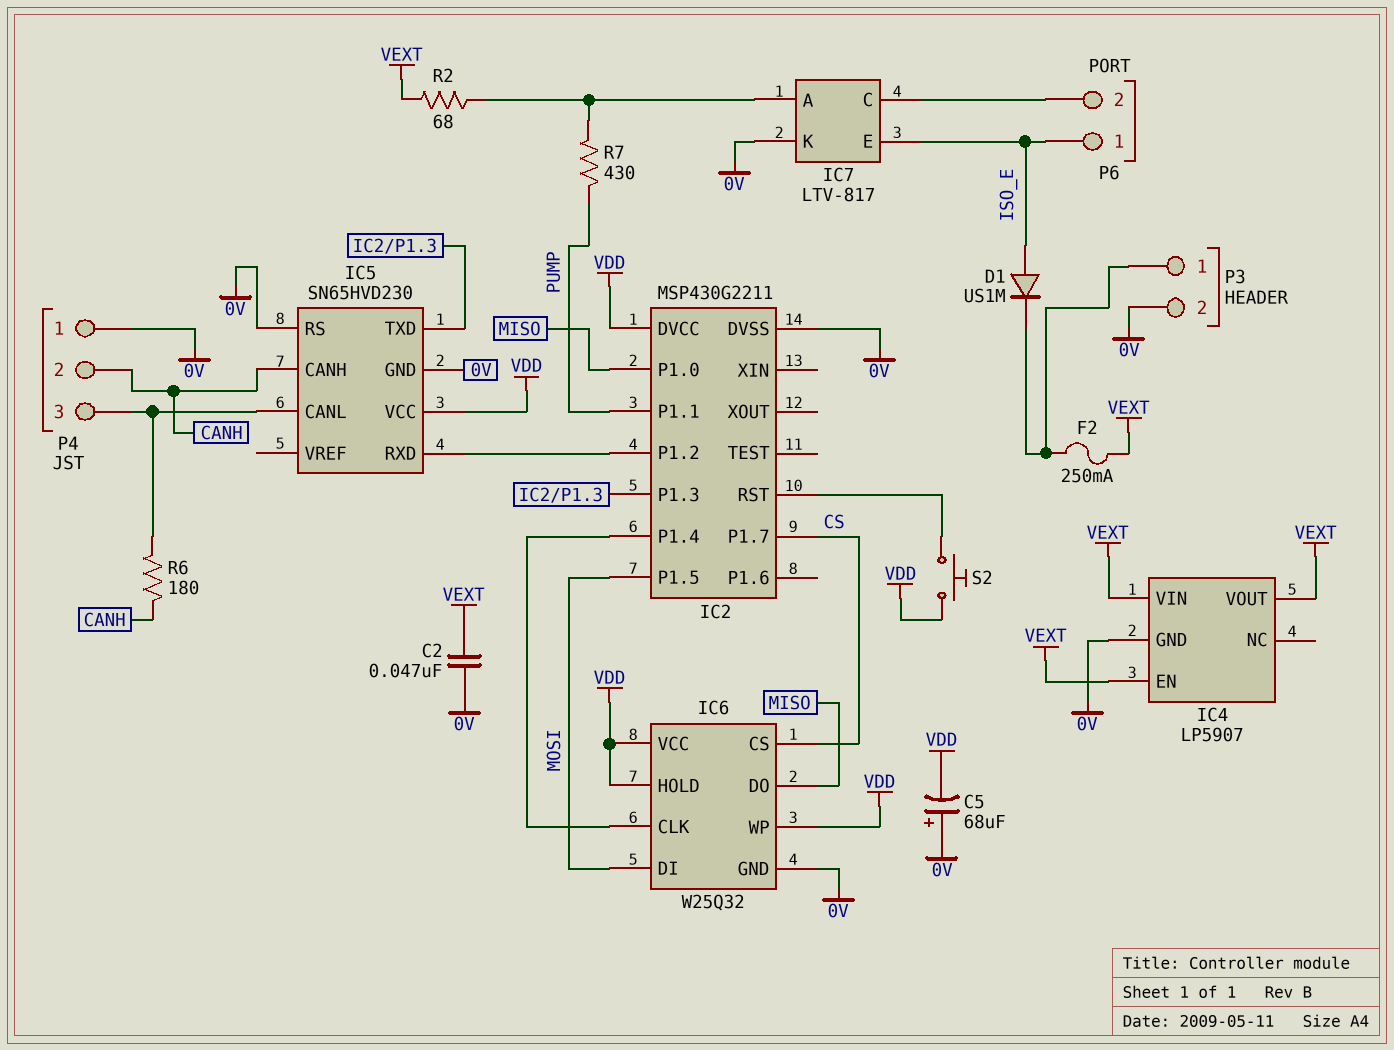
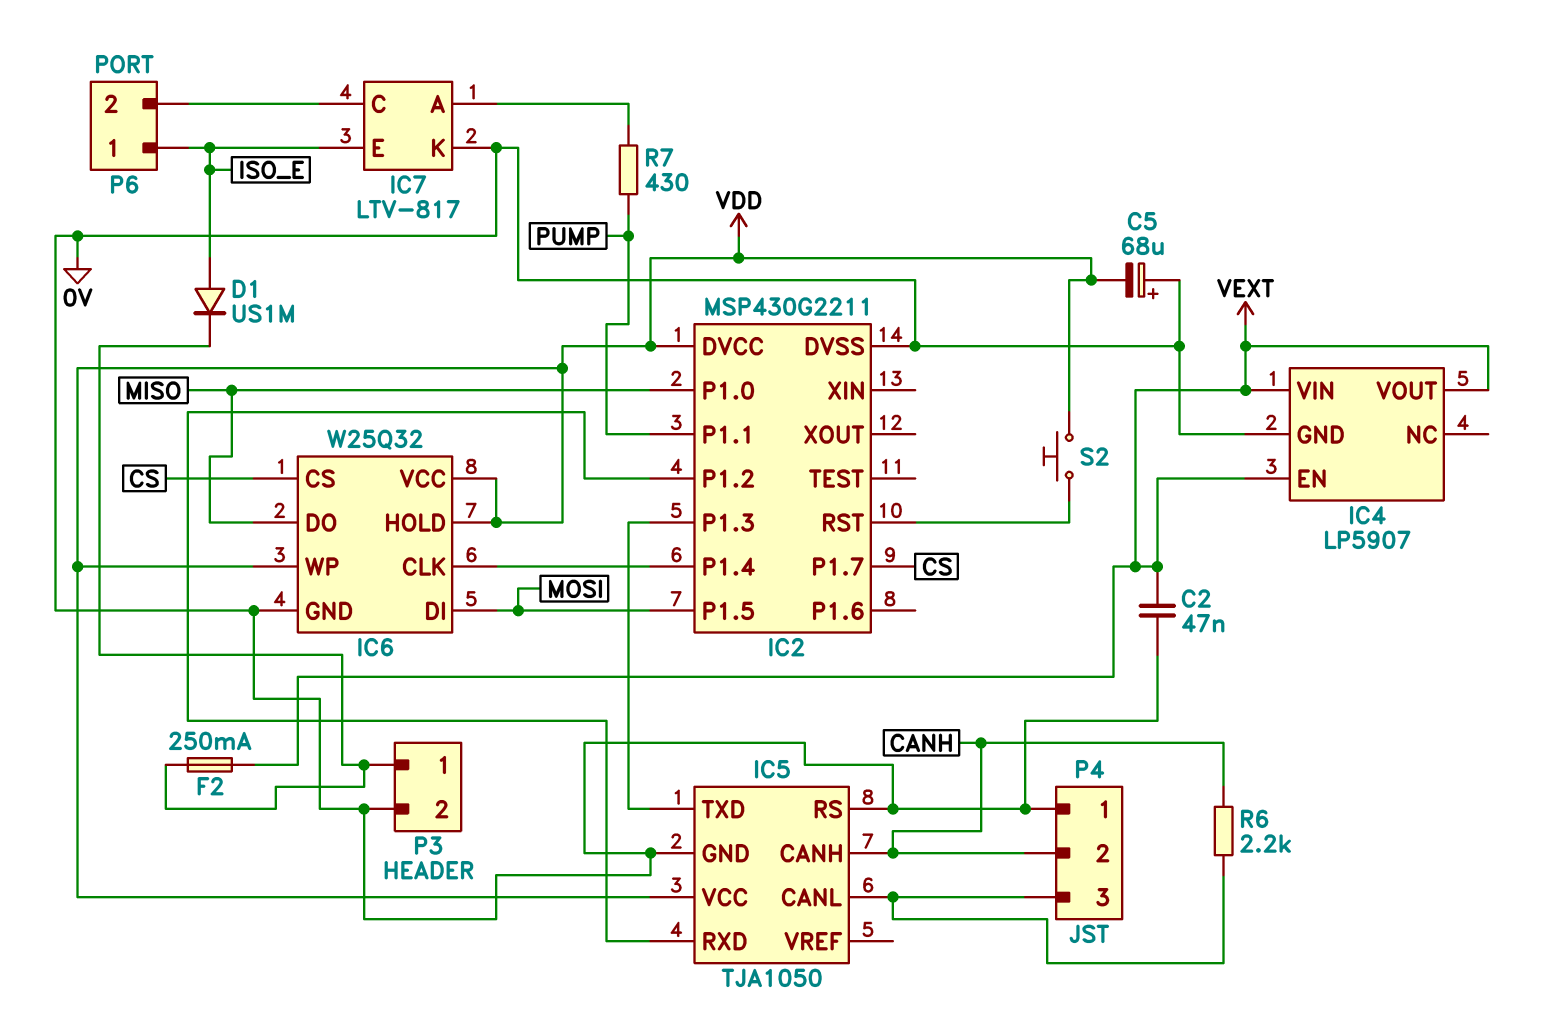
IC5: SN65HVD230 -> TJA1050
R2: 68 (IC7/A, VEXT) -> none
R6: 180 (CANH, IC5/CANL) -> 2.2k (CANH, IC5/CANL)

